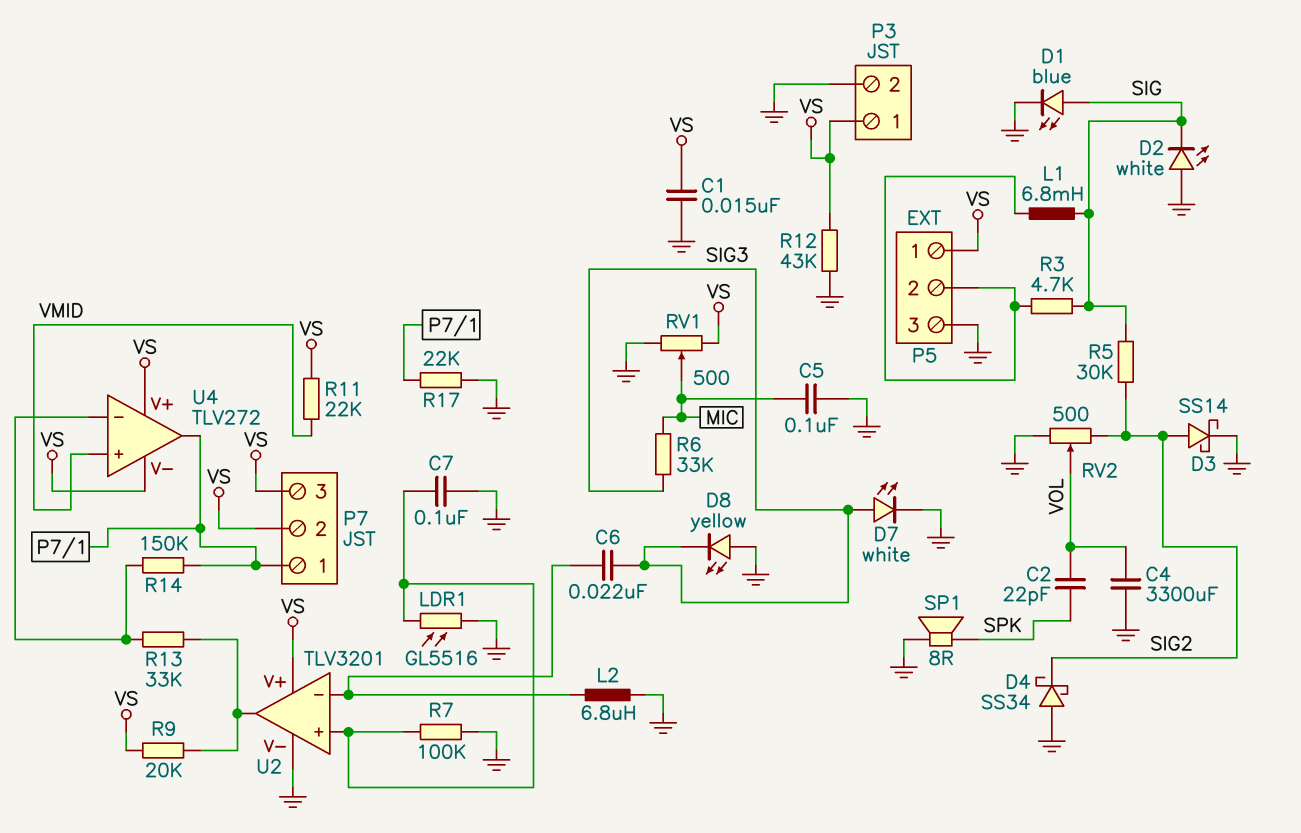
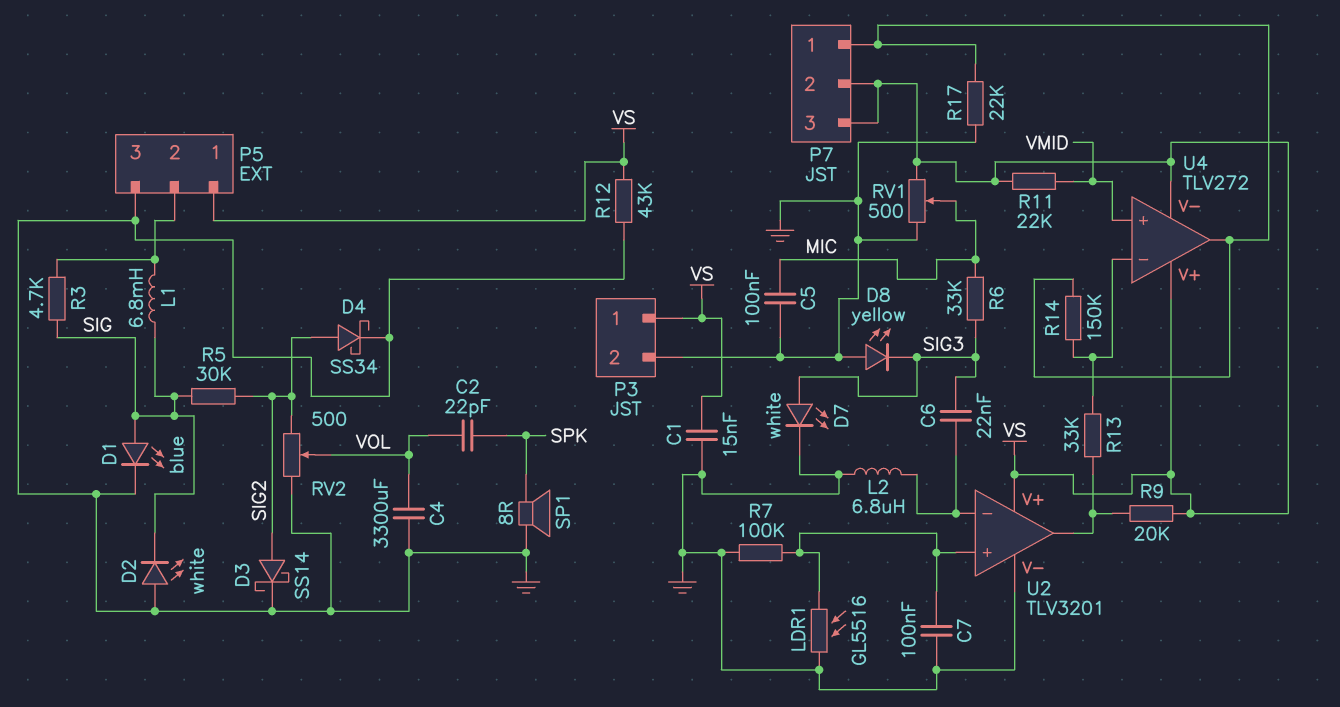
D4: schottky SS34 (A GND, K SIG2) -> schottky SS34 (A SIG2, K GND)

